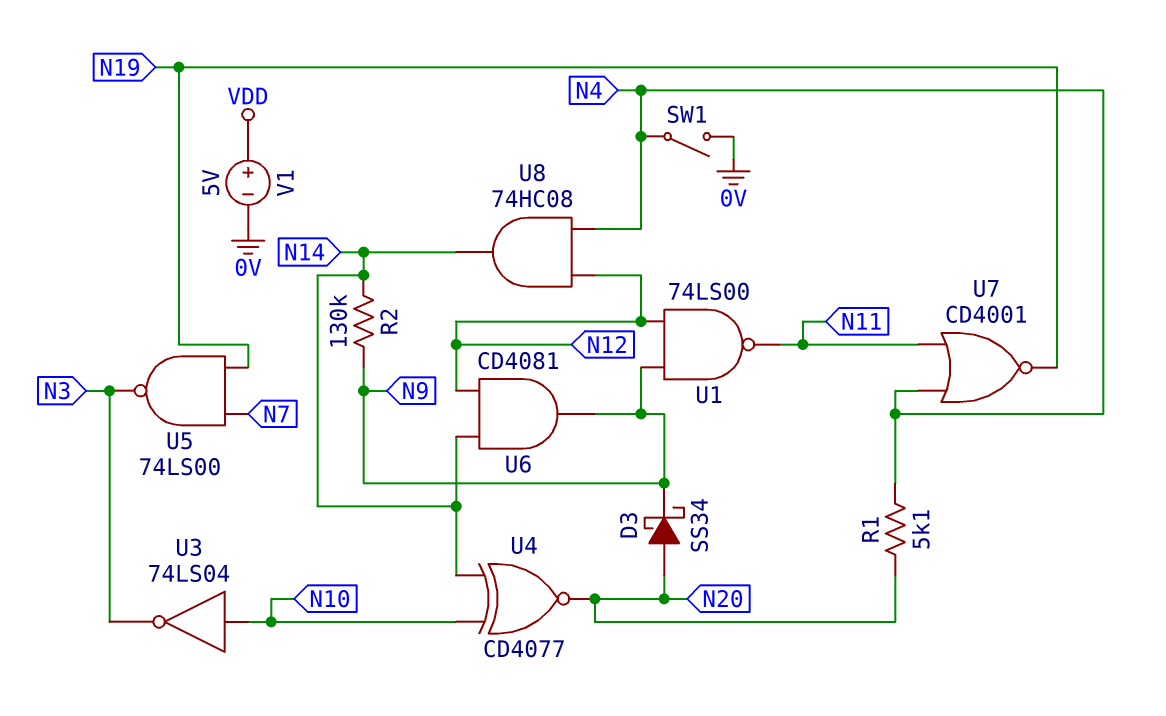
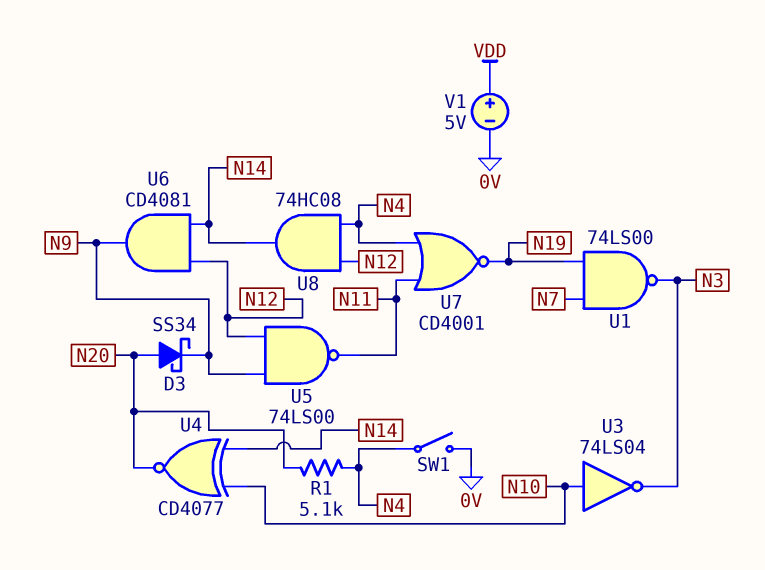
R2: 130k (N9, N14) -> none
U1: NAND 74LS00 (in N9, in N12, out N11) -> NAND 74LS00 (in N7, in N19, out N3)
U5: NAND 74LS00 (in N7, in N19, out N3) -> NAND 74LS00 (in N9, in N12, out N11)

